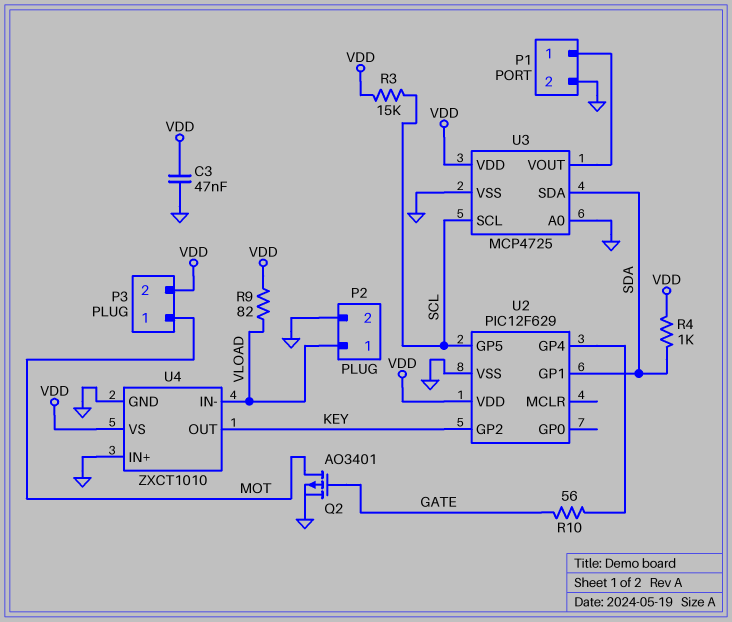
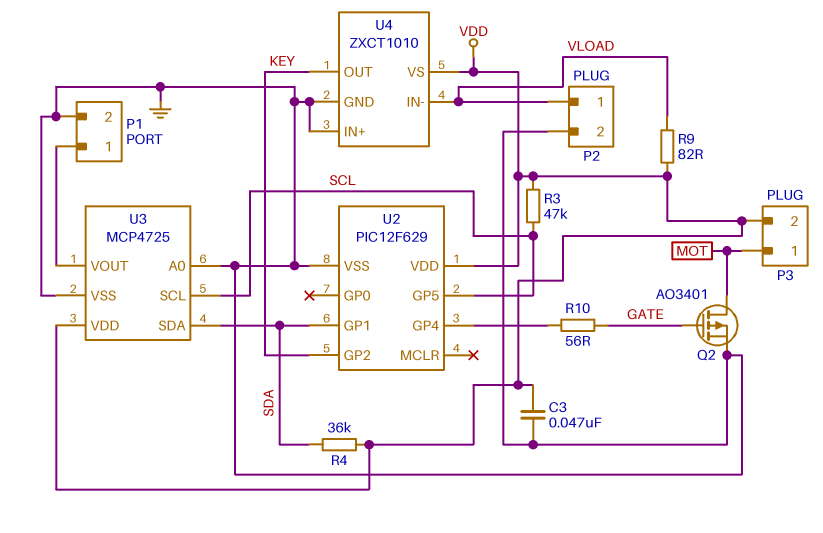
R3: 15k (SCL, VDD) -> 47k (SCL, VDD)
R4: 1k (SDA, VDD) -> 36k (SDA, VDD)

